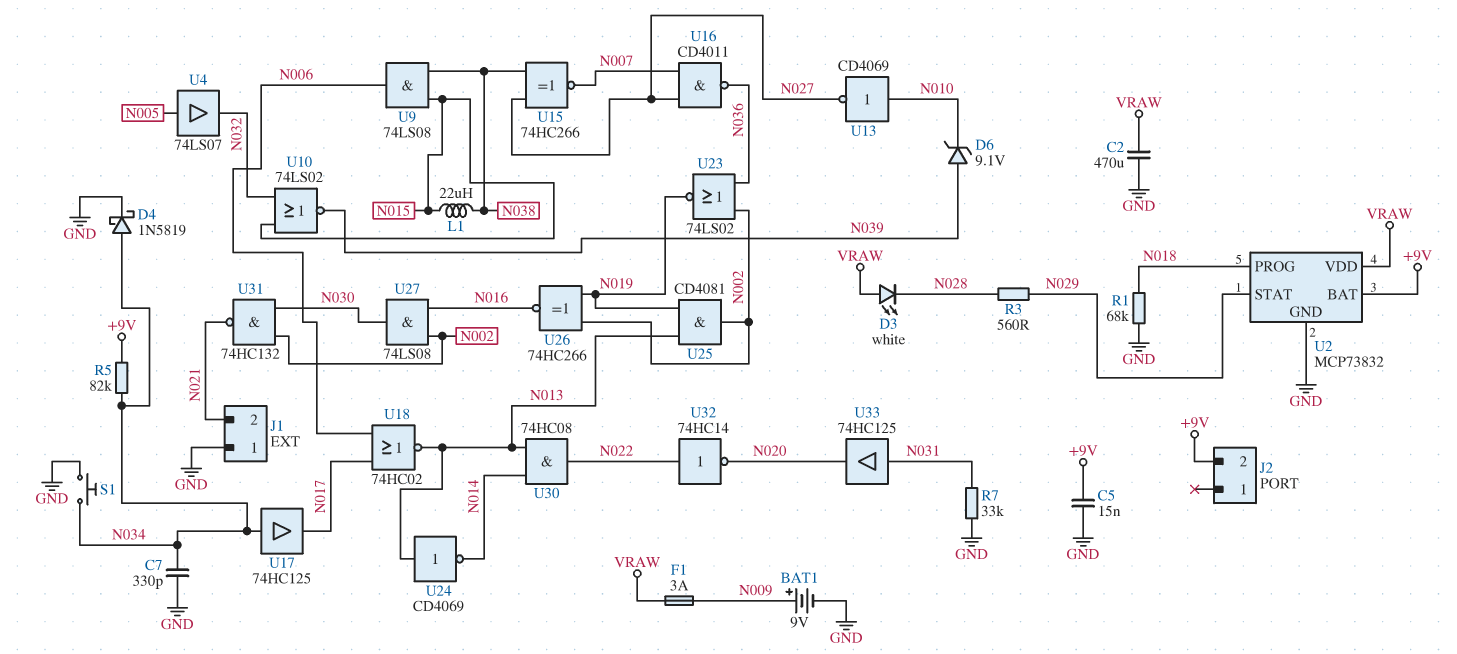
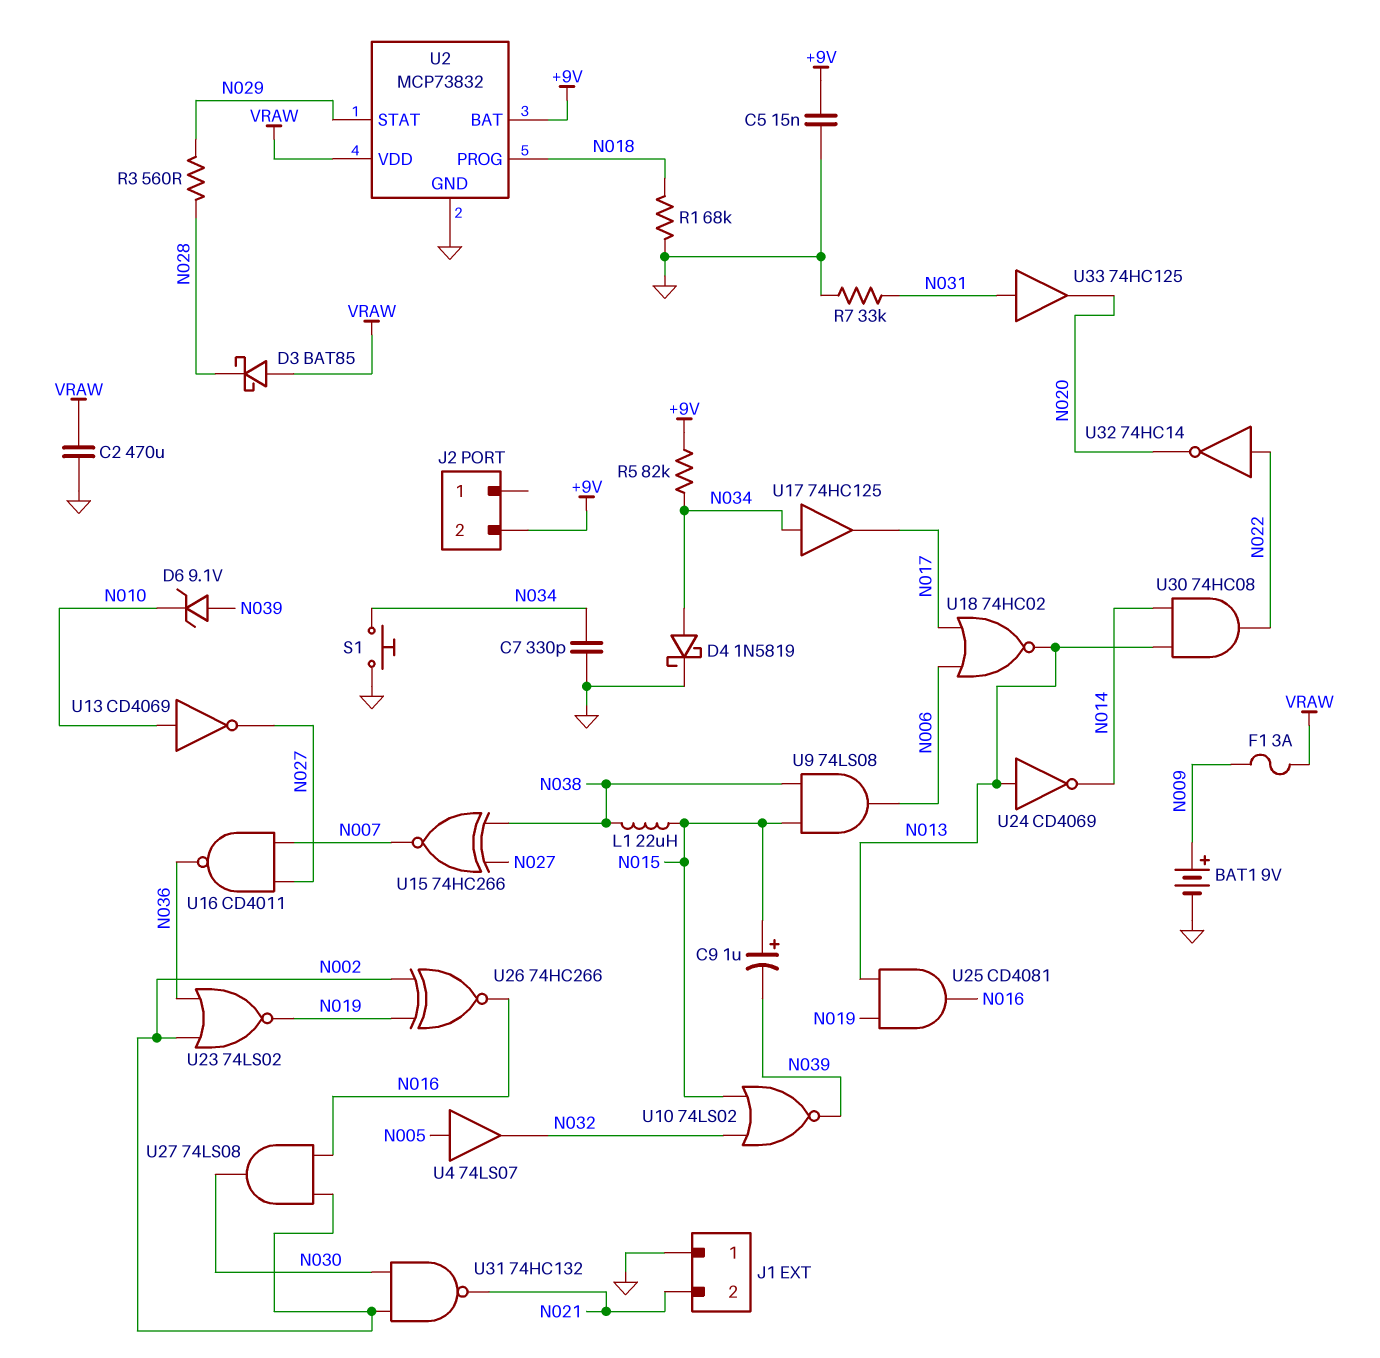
C9: none -> 1uF (plus N015, minus N039)
D3: LED white (A VRAW, K N028) -> schottky BAT85 (A VRAW, K N028)
U25: AND CD4081 (in N013, in N019, out N002) -> AND CD4081 (in N013, in N019, out N016)

